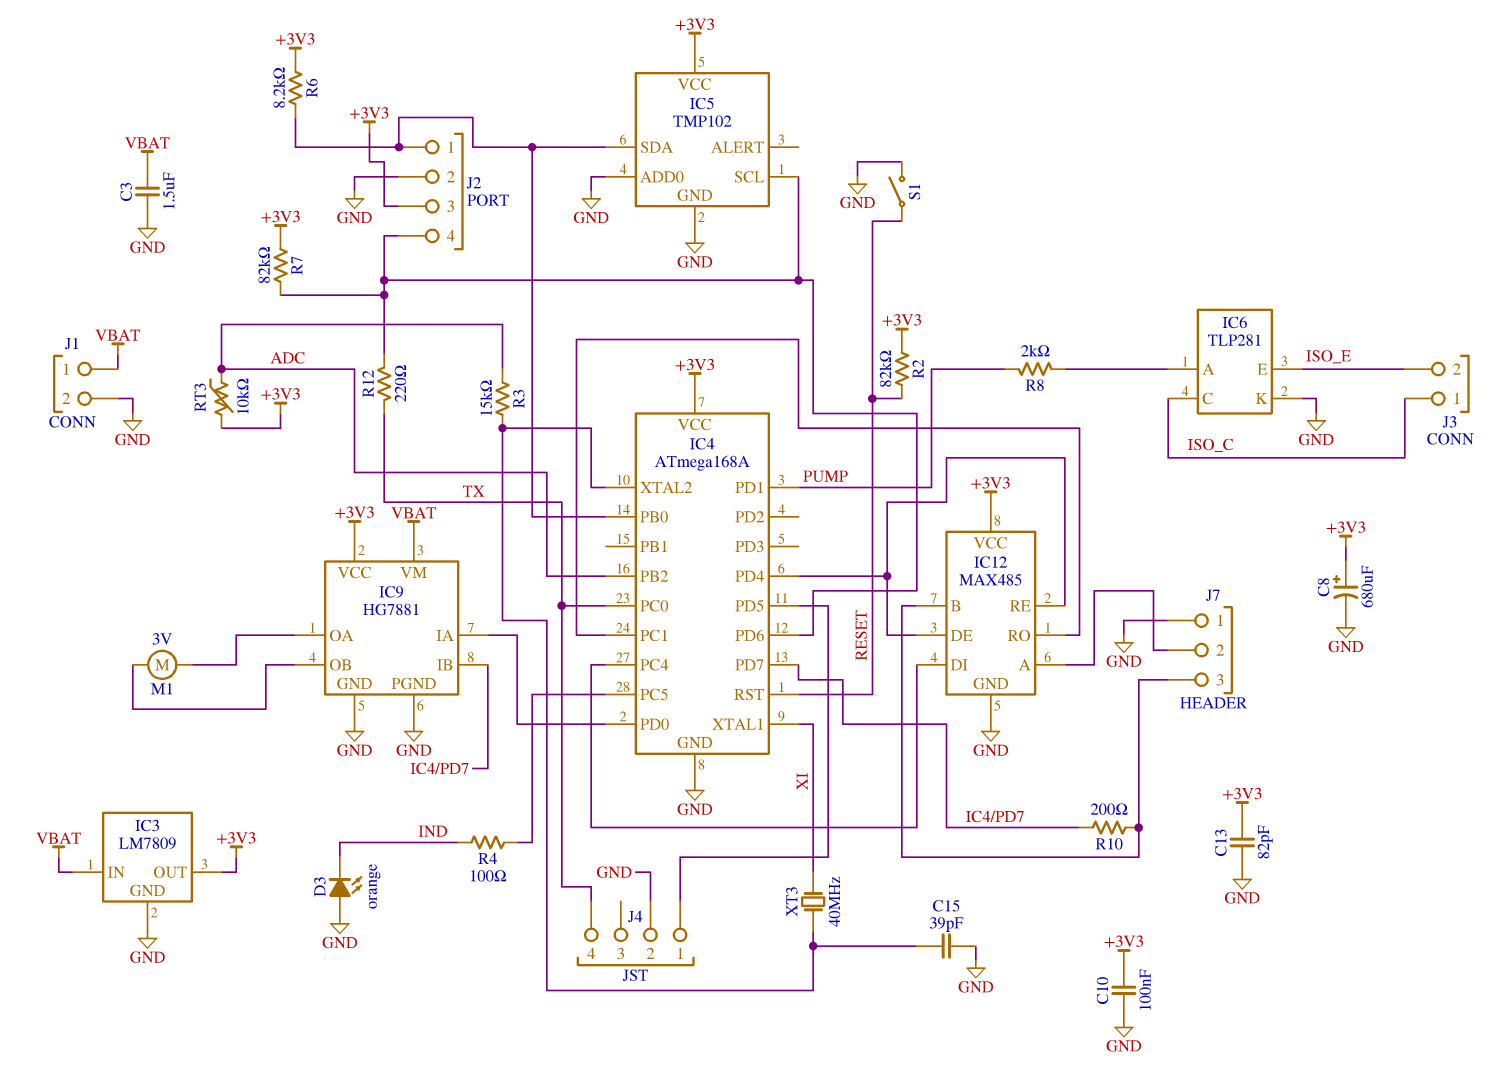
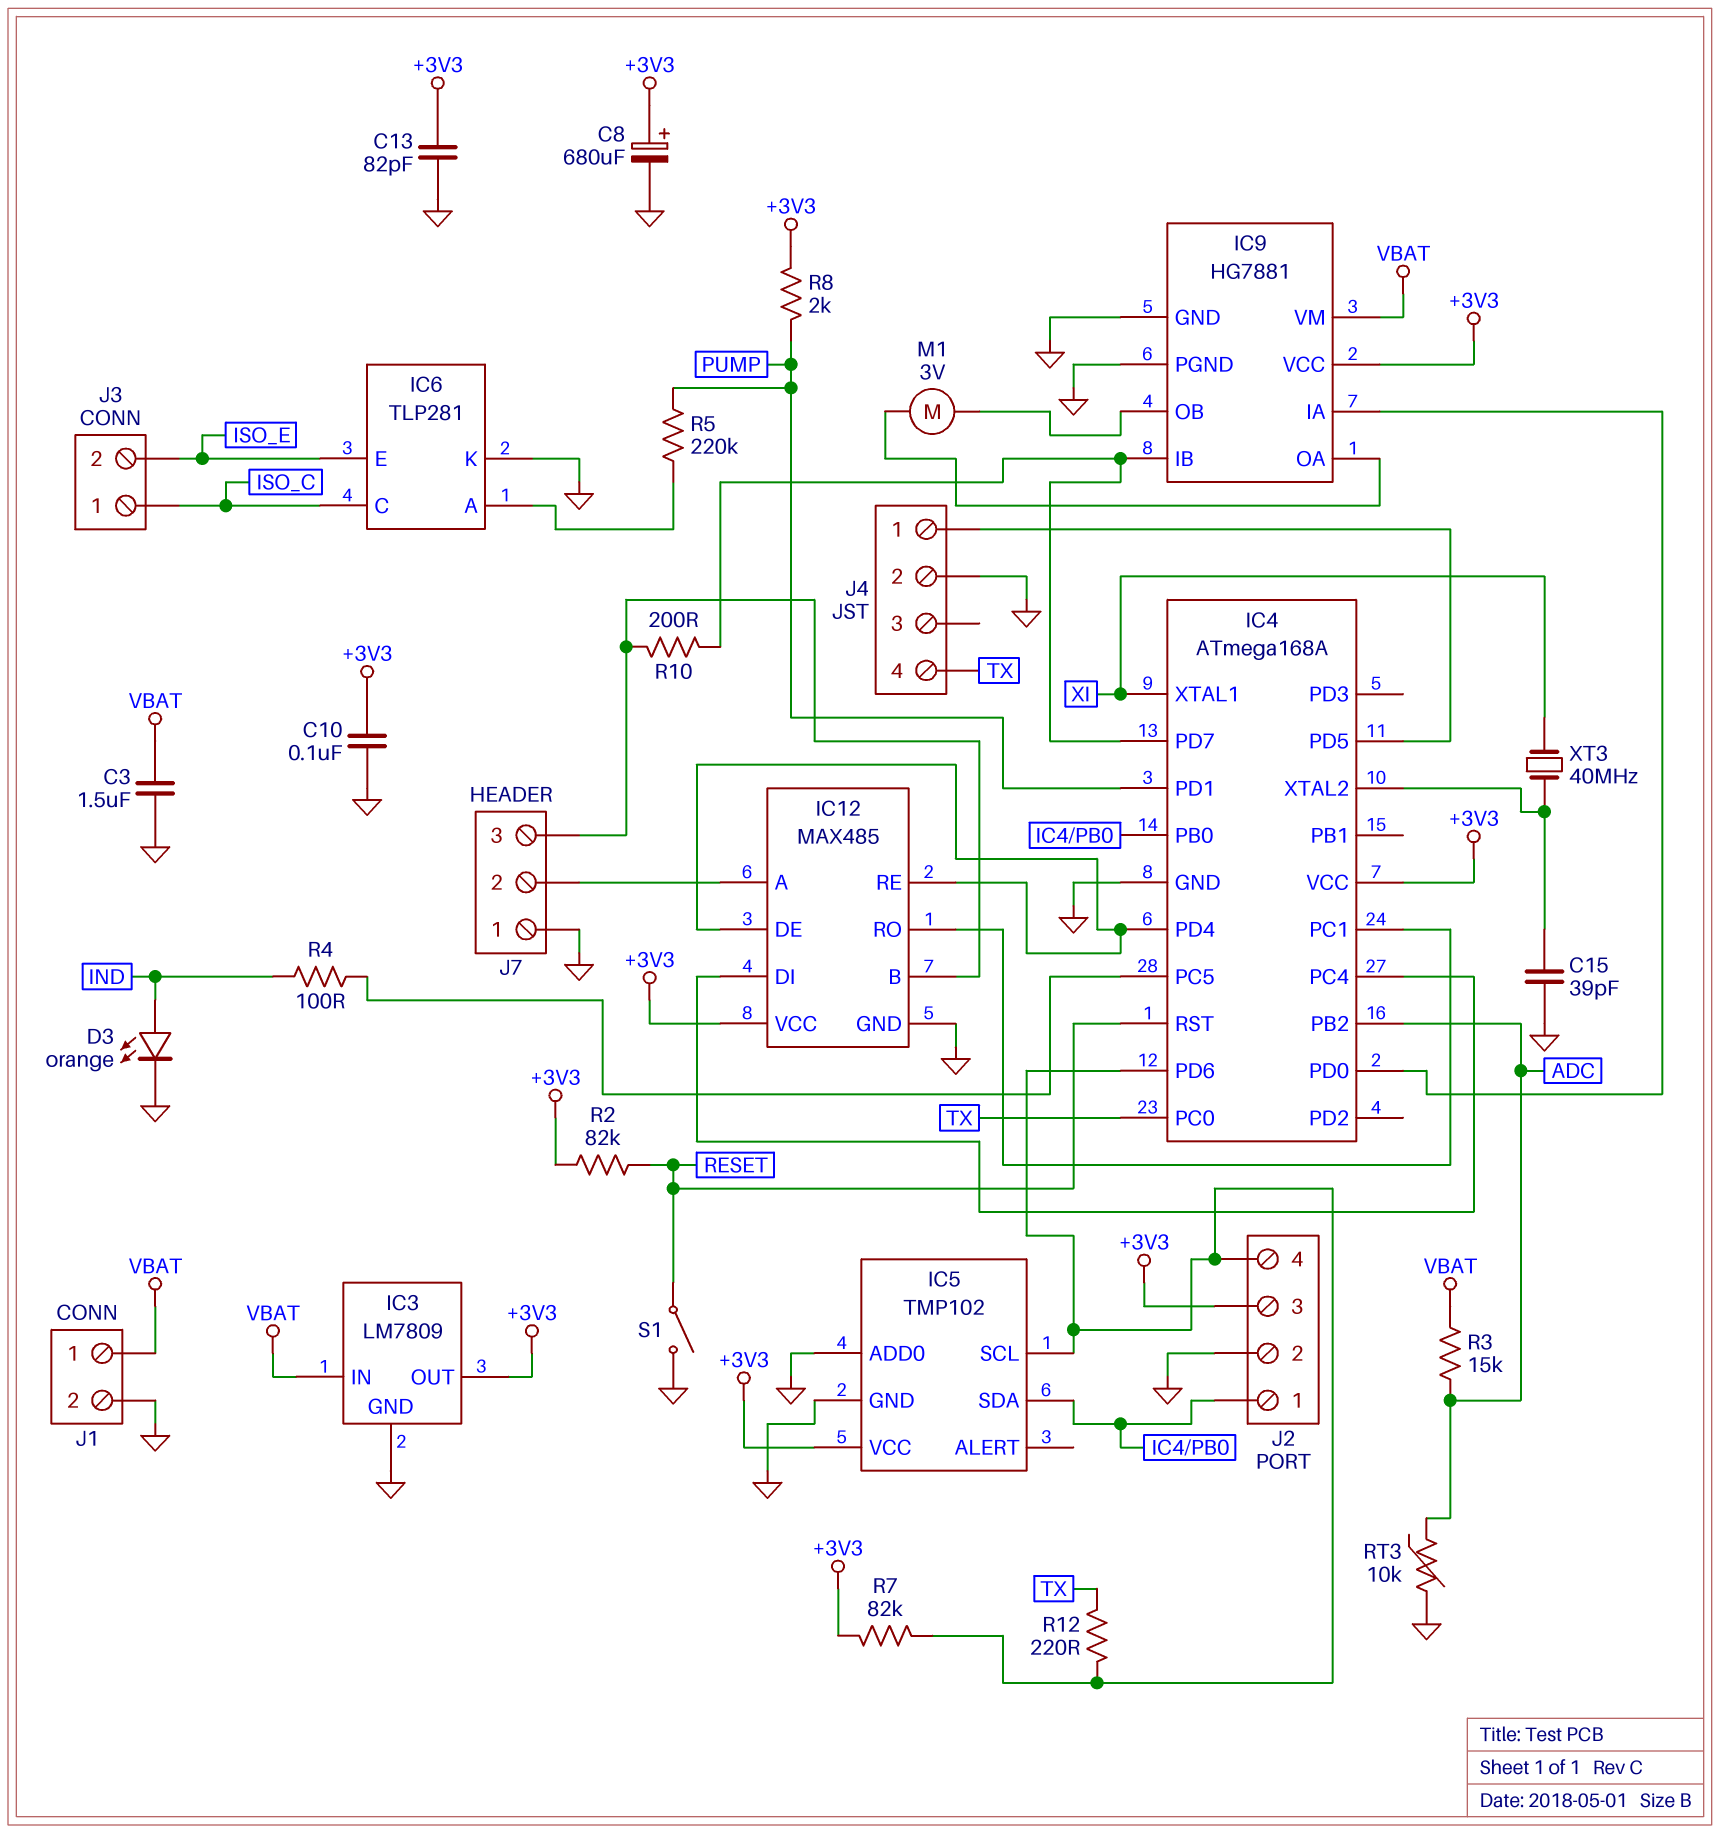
D3: LED orange (A GND, K IND) -> LED orange (A IND, K GND)
R3: 15k (ADC, IC4/XTAL2) -> 15k (ADC, VBAT)
R5: none -> 220k (IC6/A, PUMP)
R6: 8.2k (+3V3, IC4/PB0) -> none
R8: 2k (IC6/A, PUMP) -> 2k (+3V3, PUMP)
RT3: 10k (+3V3, ADC) -> 10k (ADC, GND)

